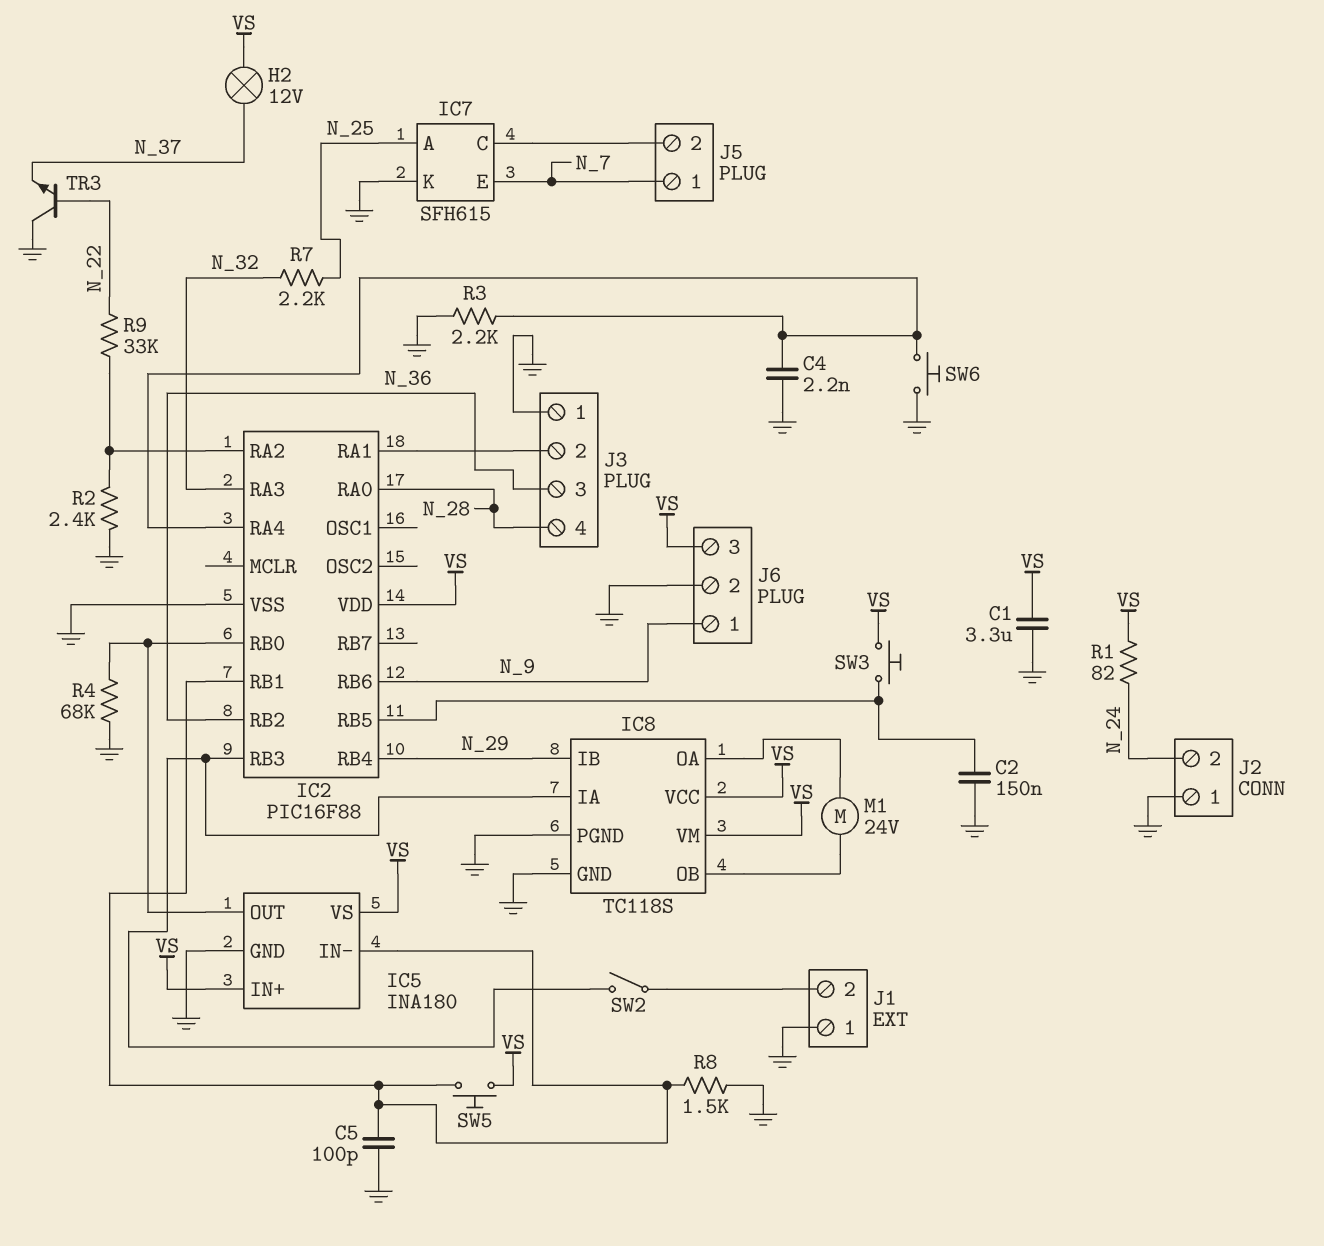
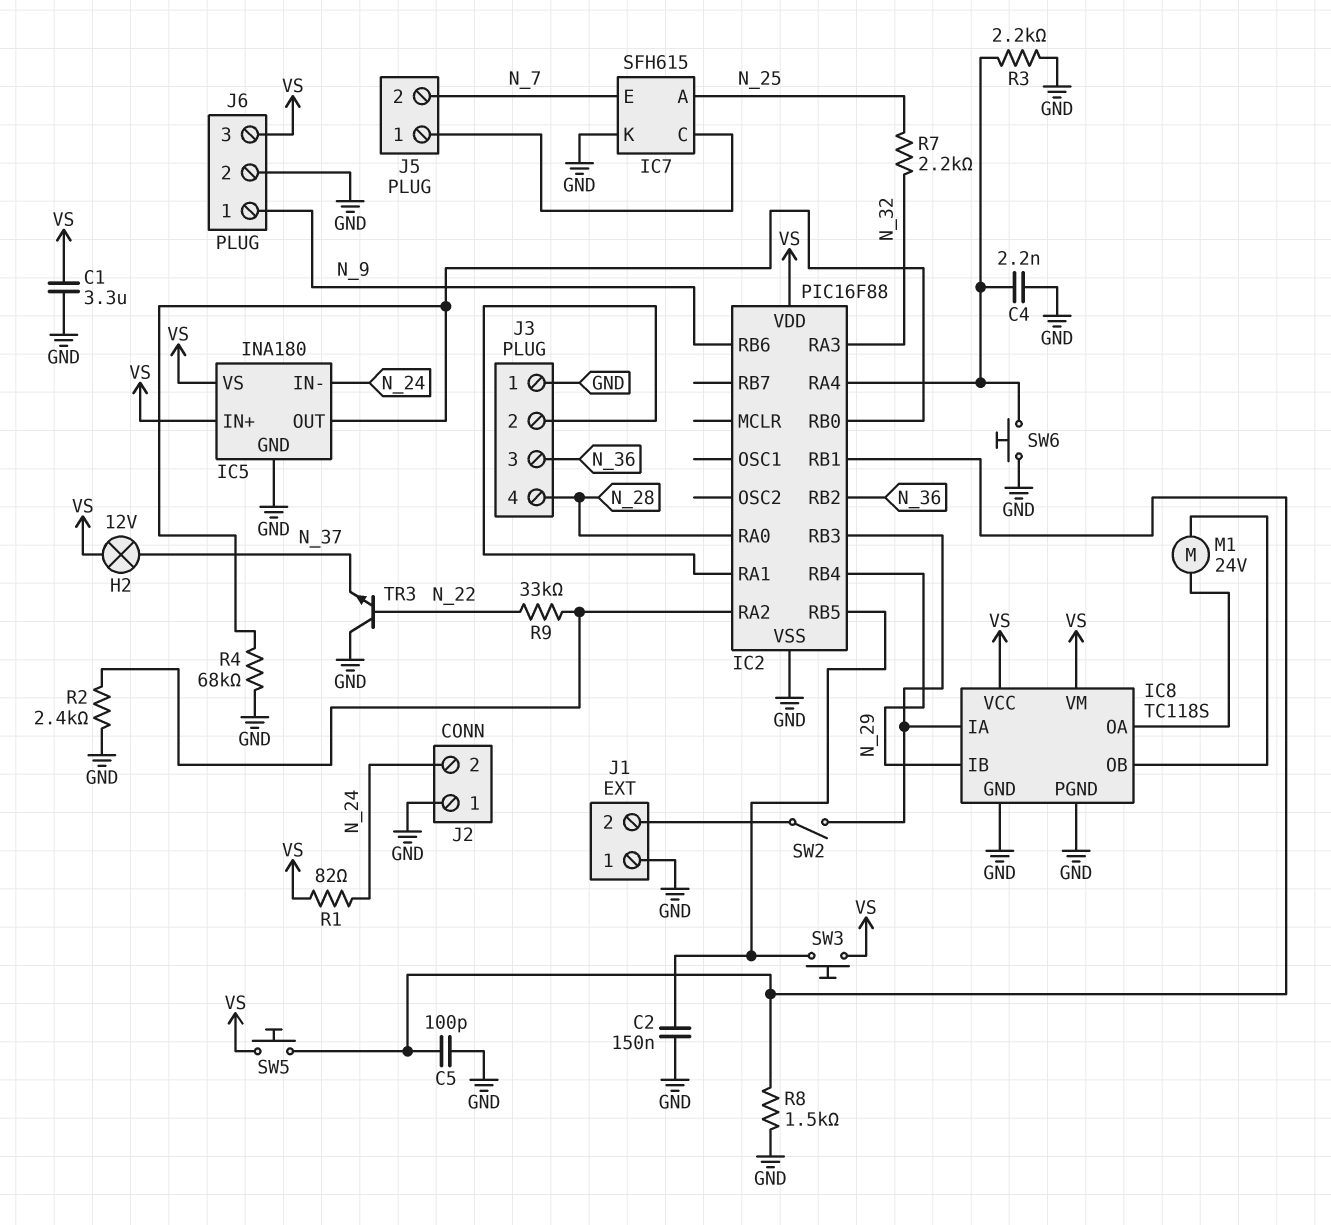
IC5 pin IN-: IC2/RB1 -> N_24
J5 pin 1: N_7 -> IC7/C
J5 pin 2: IC7/C -> N_7

